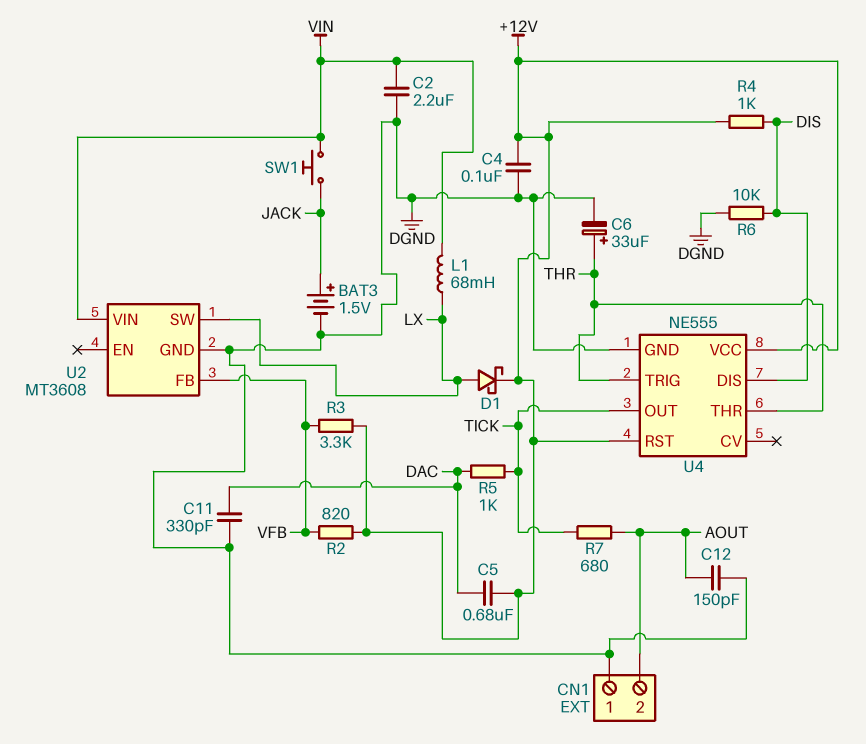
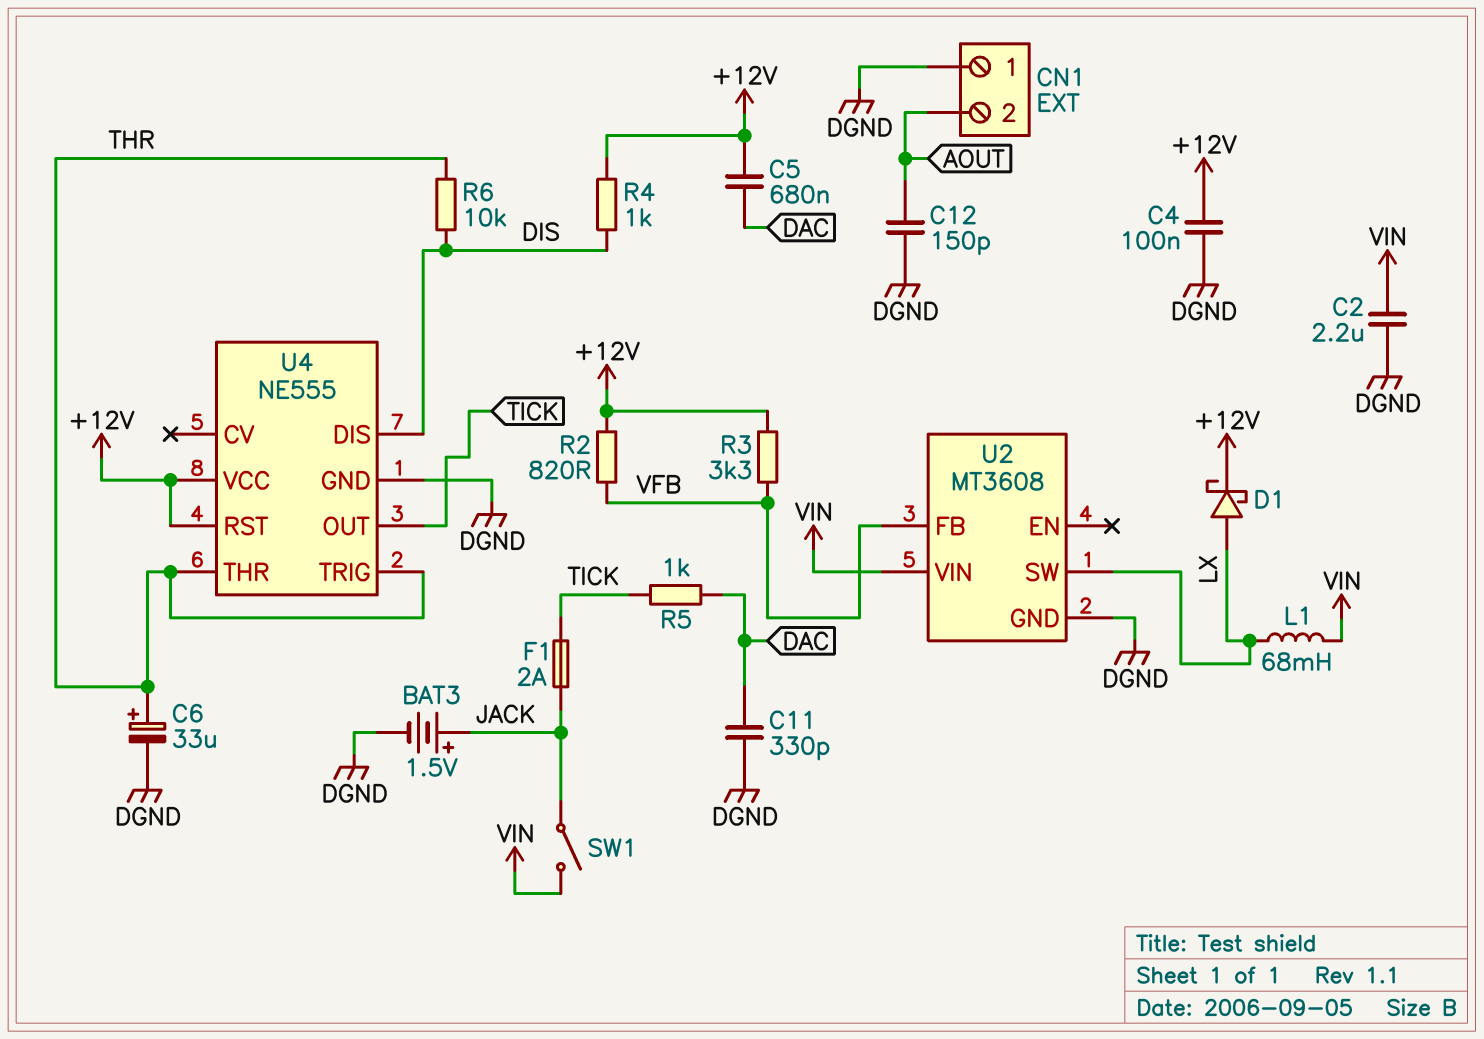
F1: none -> 2A (JACK, TICK)
R6: 10k (DGND, DIS) -> 10k (DIS, THR)
R7: 680 (AOUT, TICK) -> none
SW1: button (JACK, VIN) -> switch (JACK, VIN)

